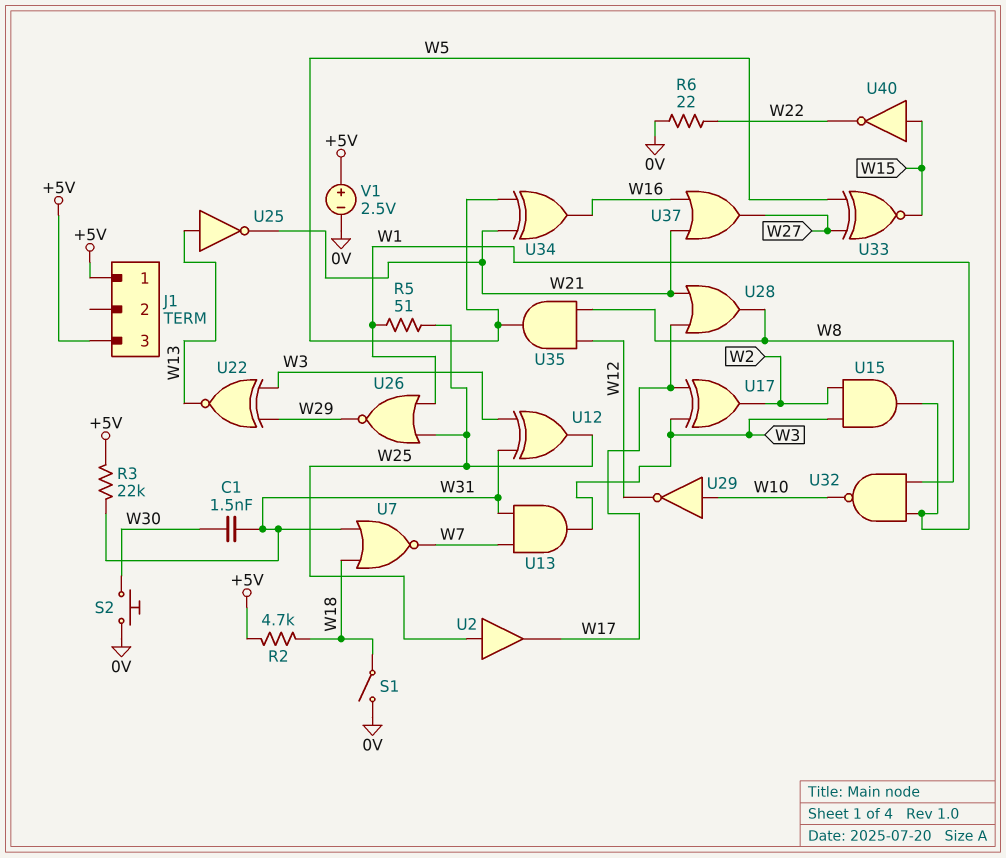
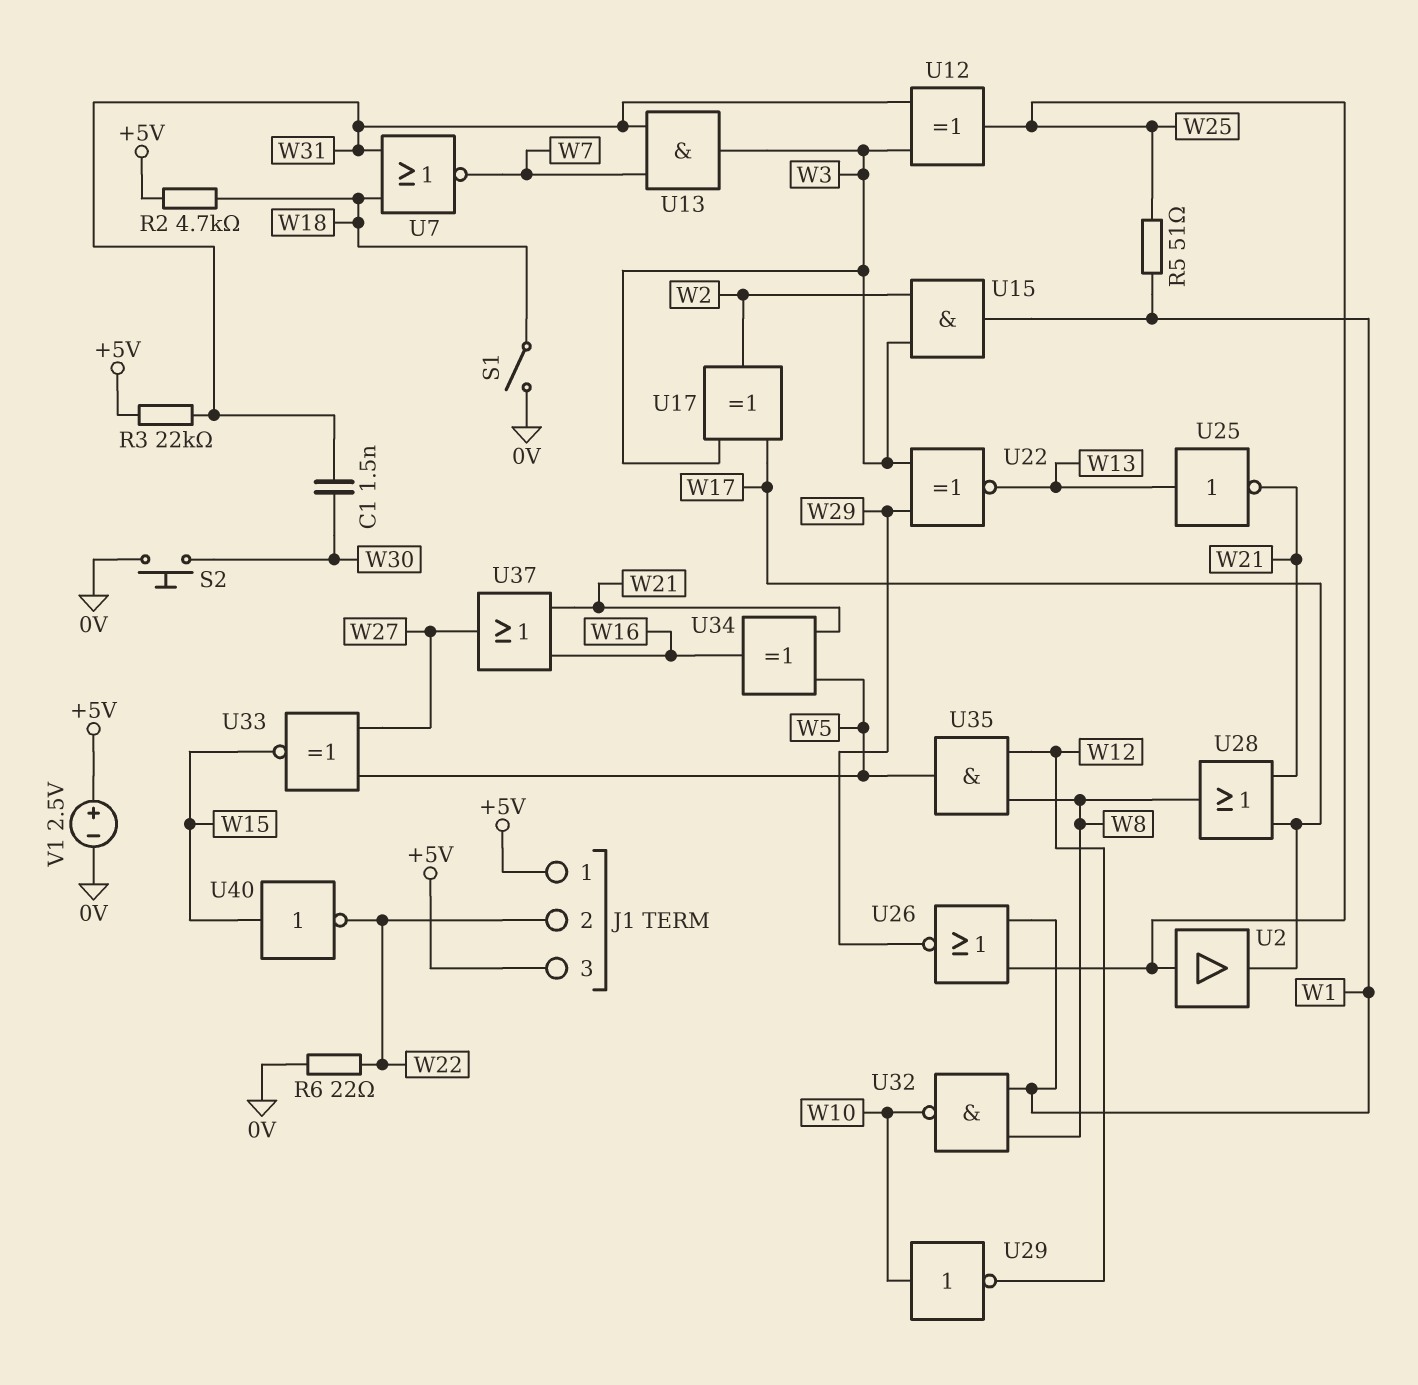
J1 pin 2: none -> W22

